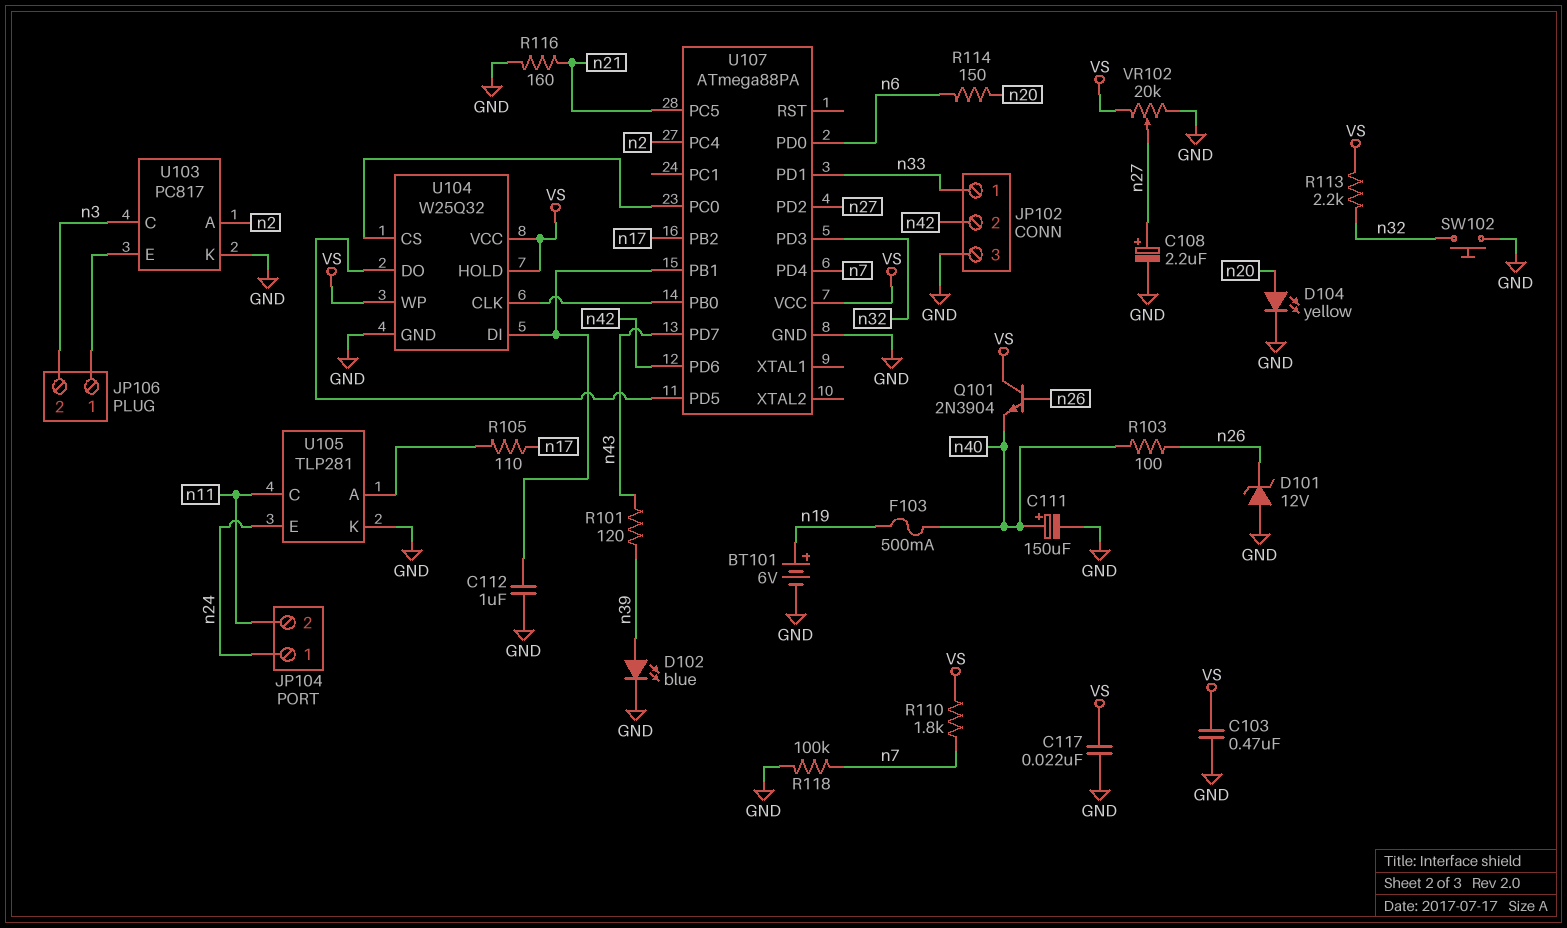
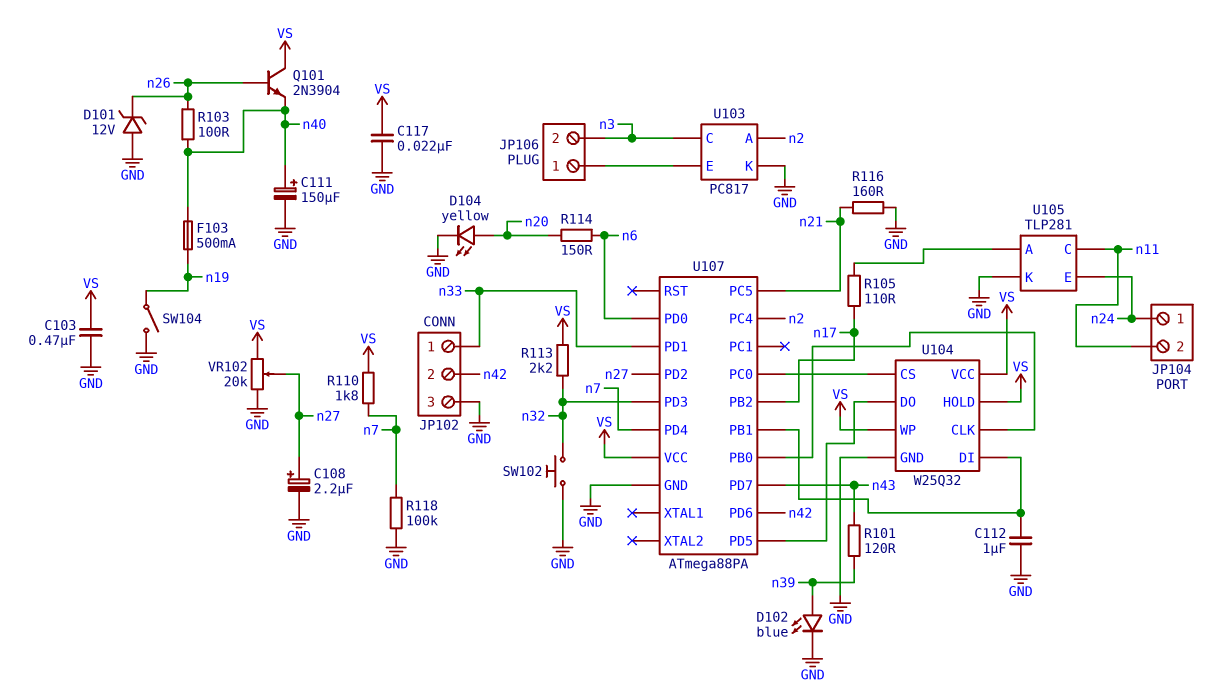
BT101: 6V (plus n19, minus GND) -> none
SW104: none -> switch (GND, n19)

